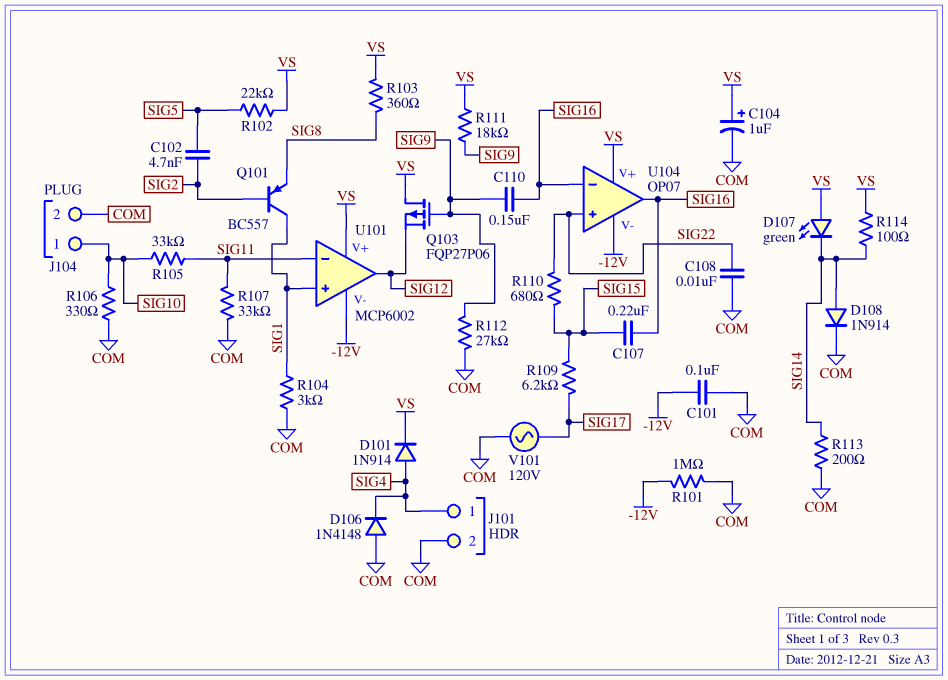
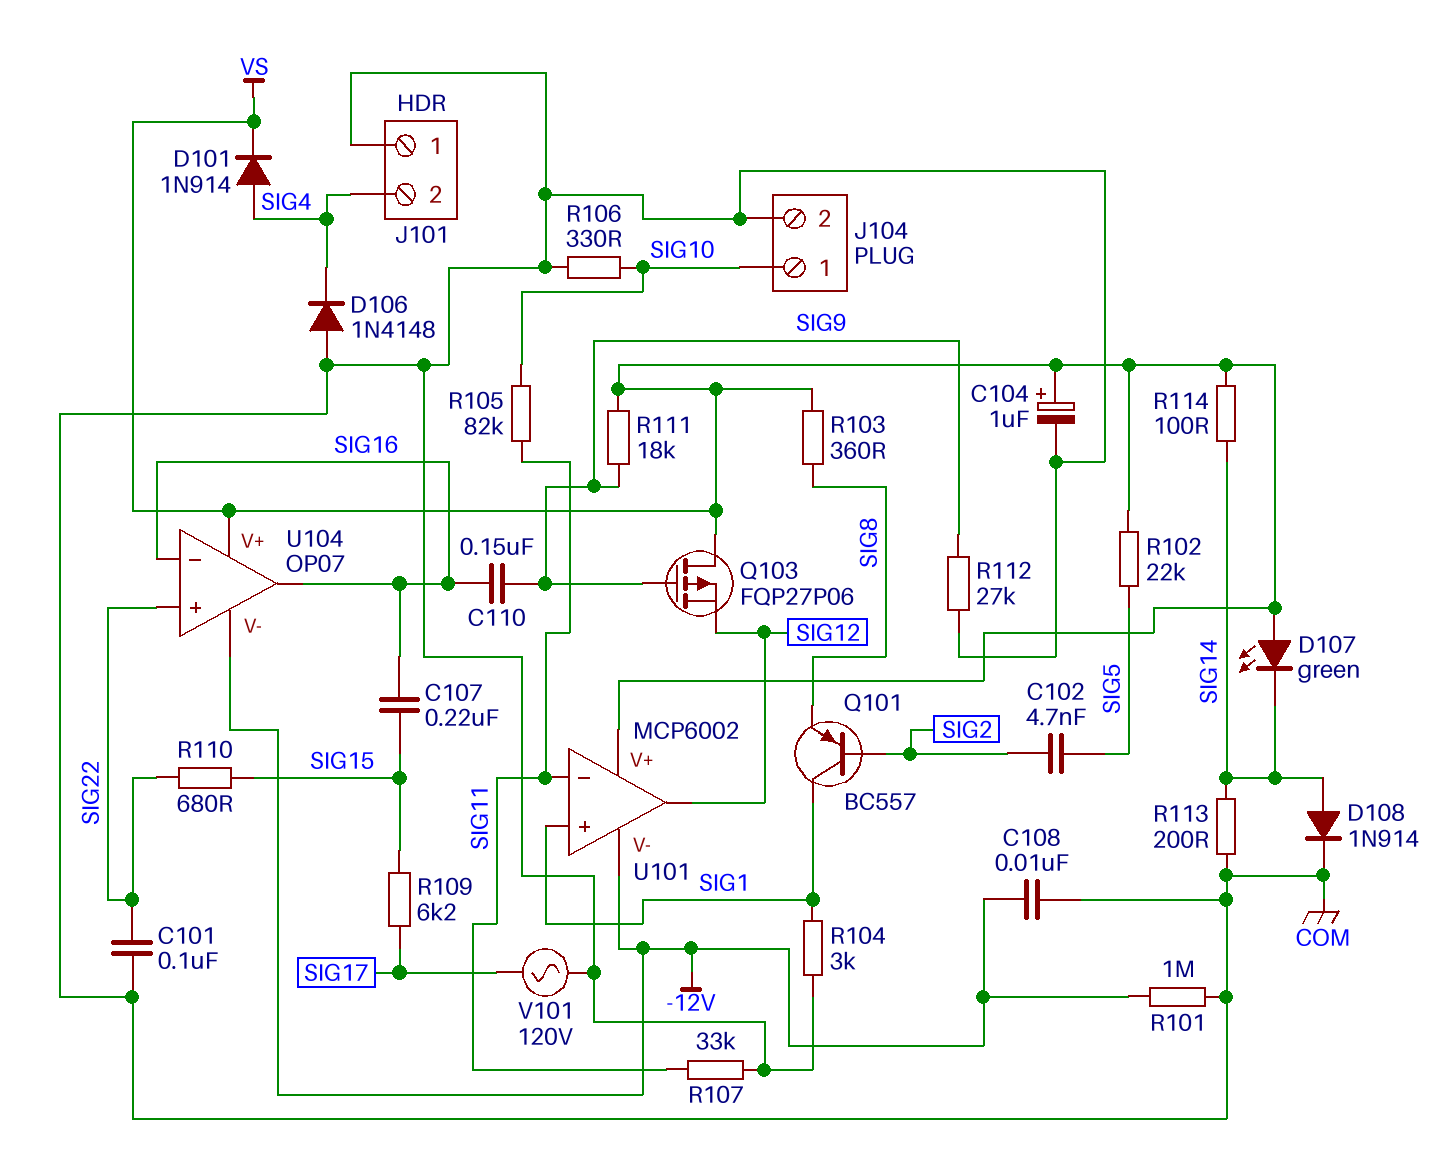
C101: 100nF (-12V, COM) -> 100nF (COM, SIG22)
C108: 10nF (COM, SIG22) -> 10nF (-12V, COM)
J101 pin 1: SIG4 -> COM
J101 pin 2: COM -> SIG4
R105: 33k (SIG10, SIG11) -> 82k (SIG10, SIG11)

